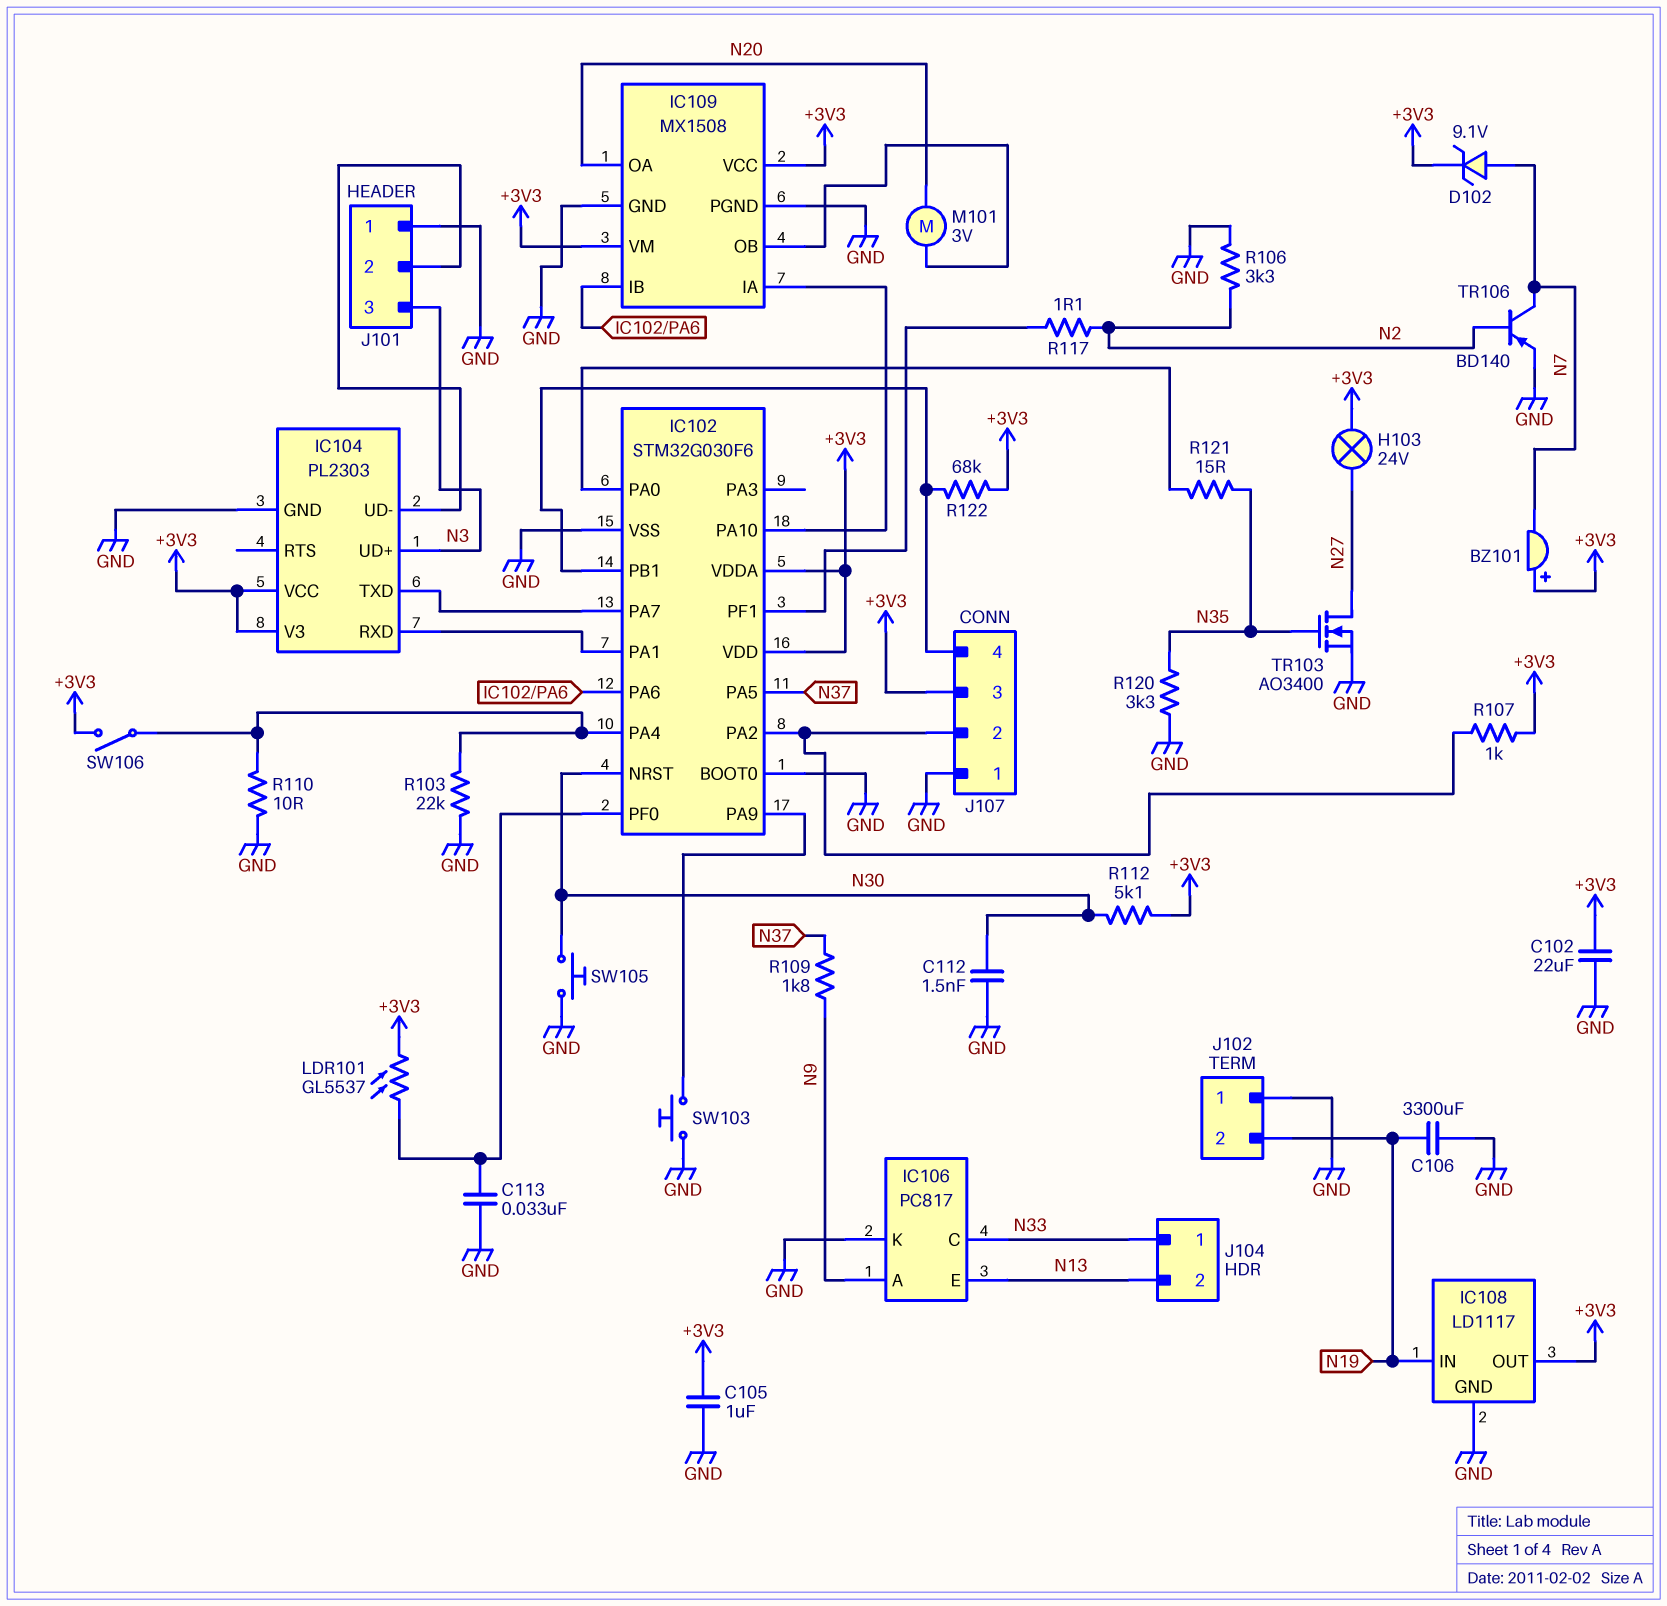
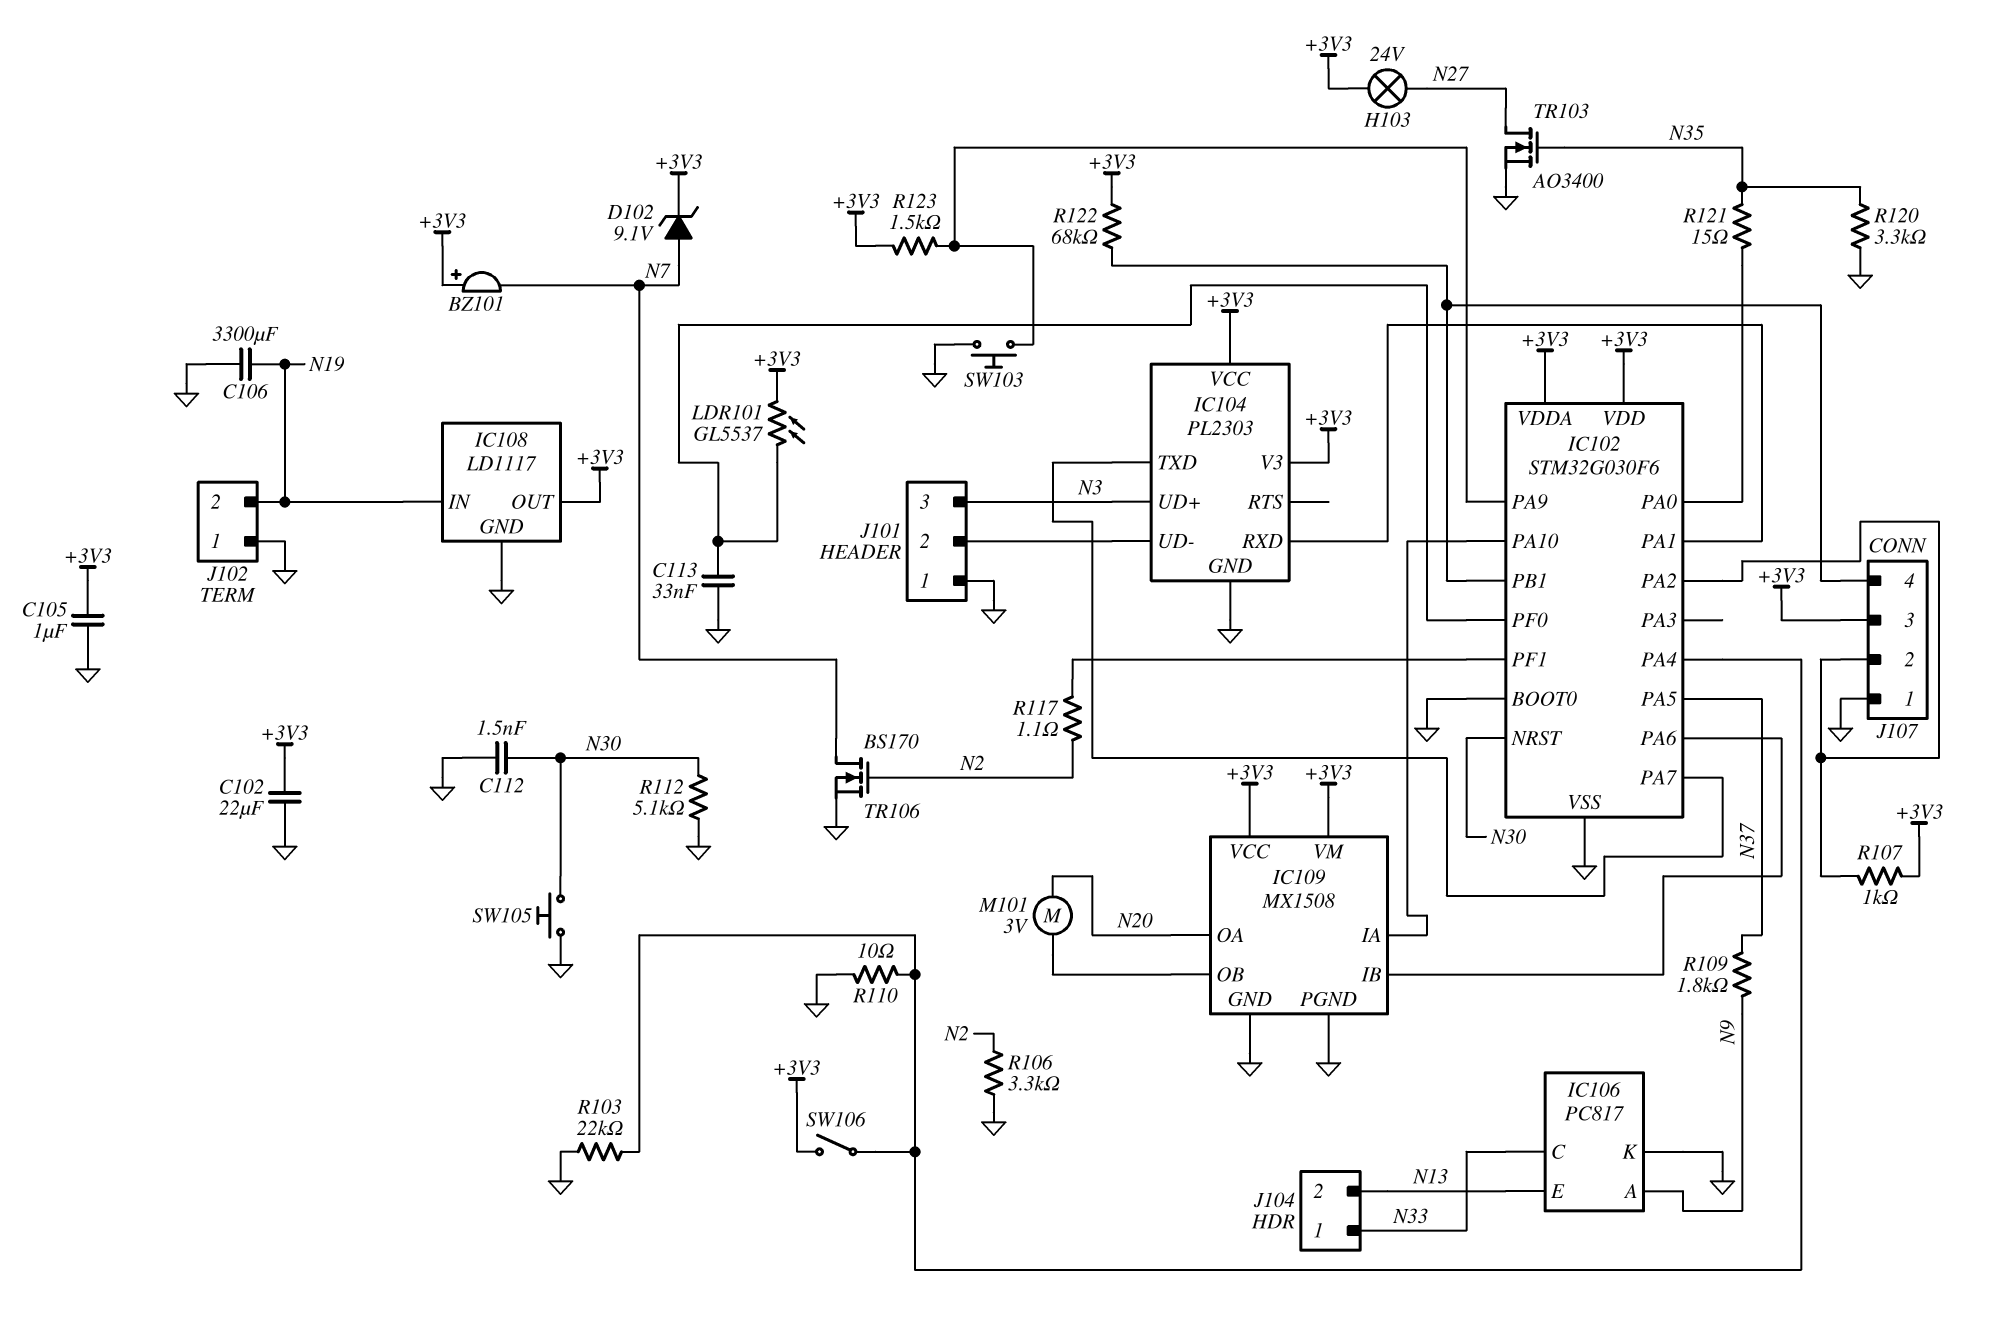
R112: 5.1k (+3V3, N30) -> 5.1k (GND, N30)
R123: none -> 1.5k (+3V3, IC102/PA9)
TR106: PNP BD140 (B N2, C N7, E GND) -> NMOS BS170 (G N2, D N7, S GND)

